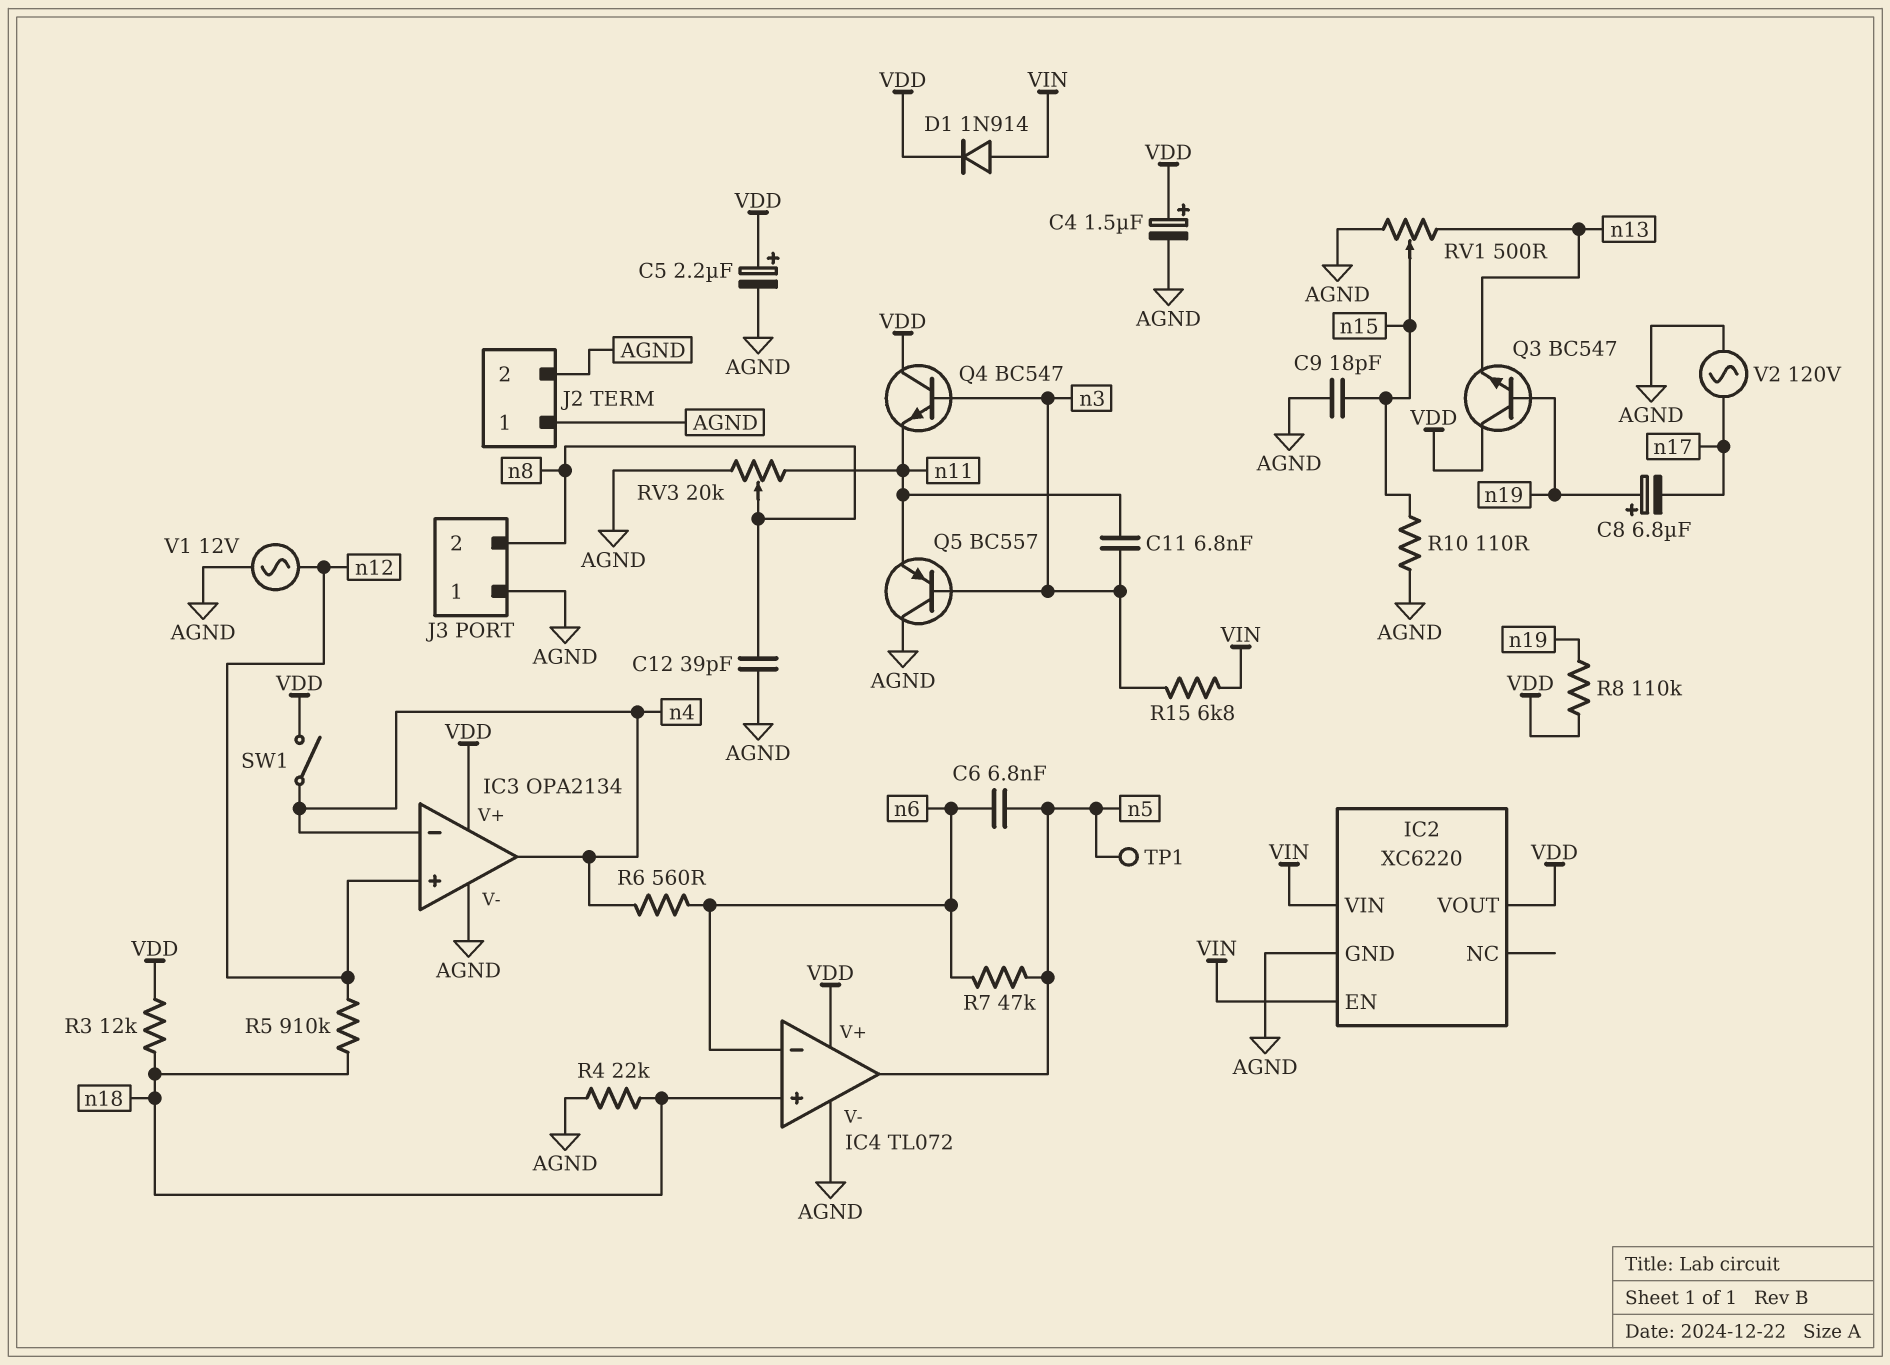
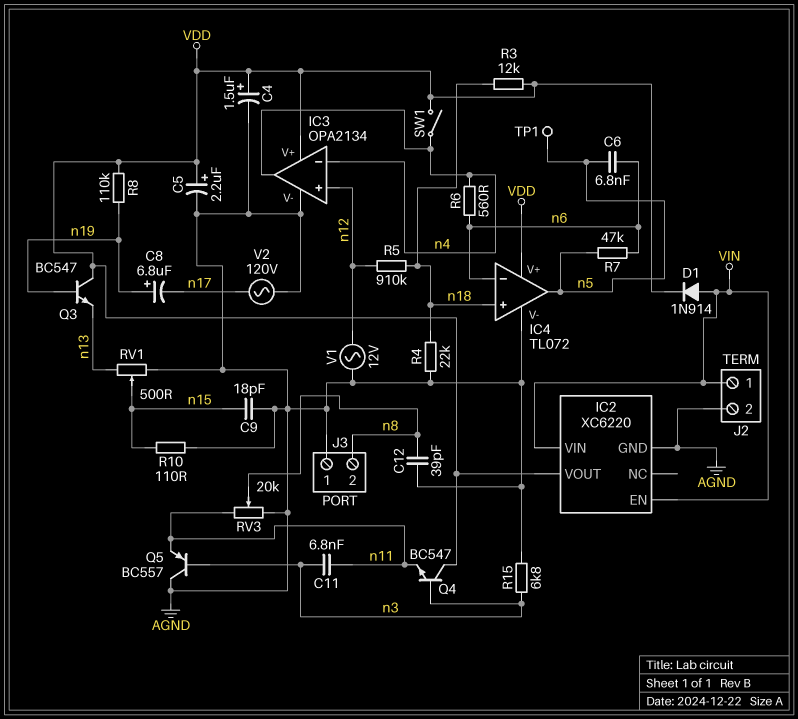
J2 pin 1: AGND -> VIN
R15: 6.8k (VIN, n3) -> 6.8k (AGND, n3)

